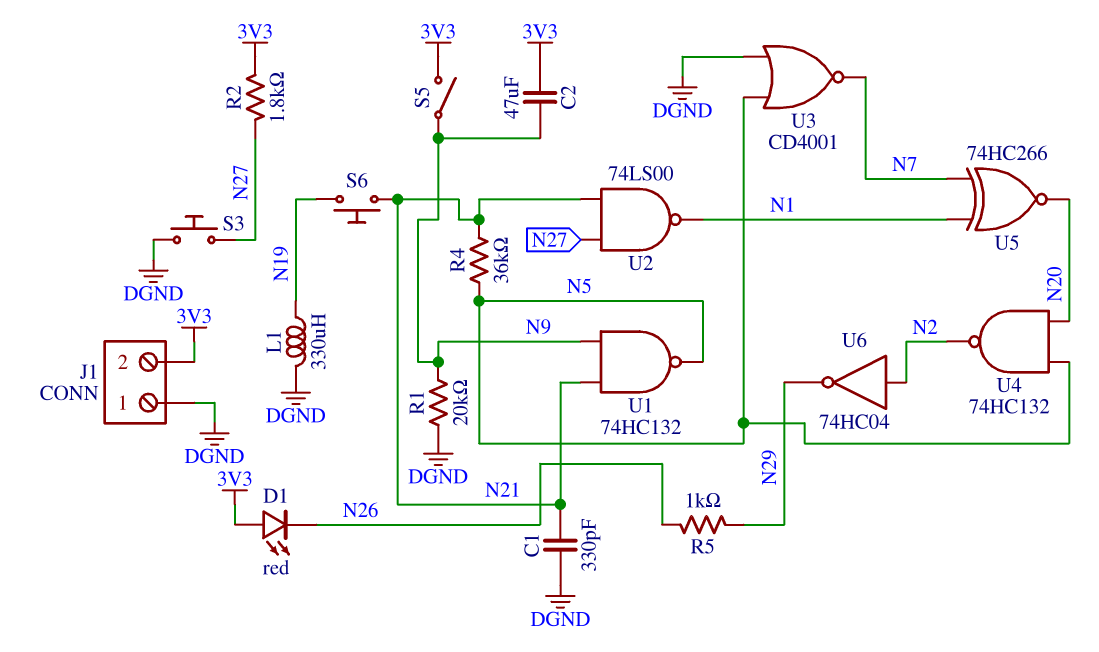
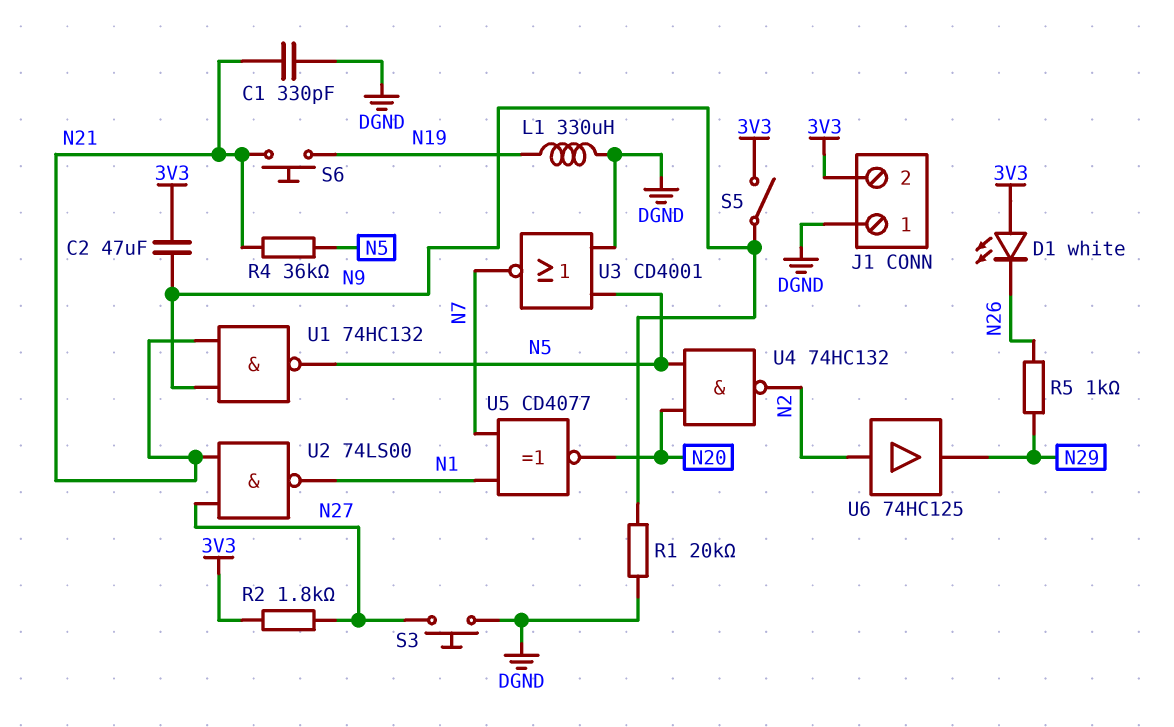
D1: LED red (A 3V3, K N26) -> LED white (A 3V3, K N26)
U5: XNOR 74HC266 (in N1, in N7, out N20) -> XNOR CD4077 (in N1, in N7, out N20)
U6: NOT 74HC04 (in N2, out N29) -> buffer 74HC125 (in N2, out N29)

